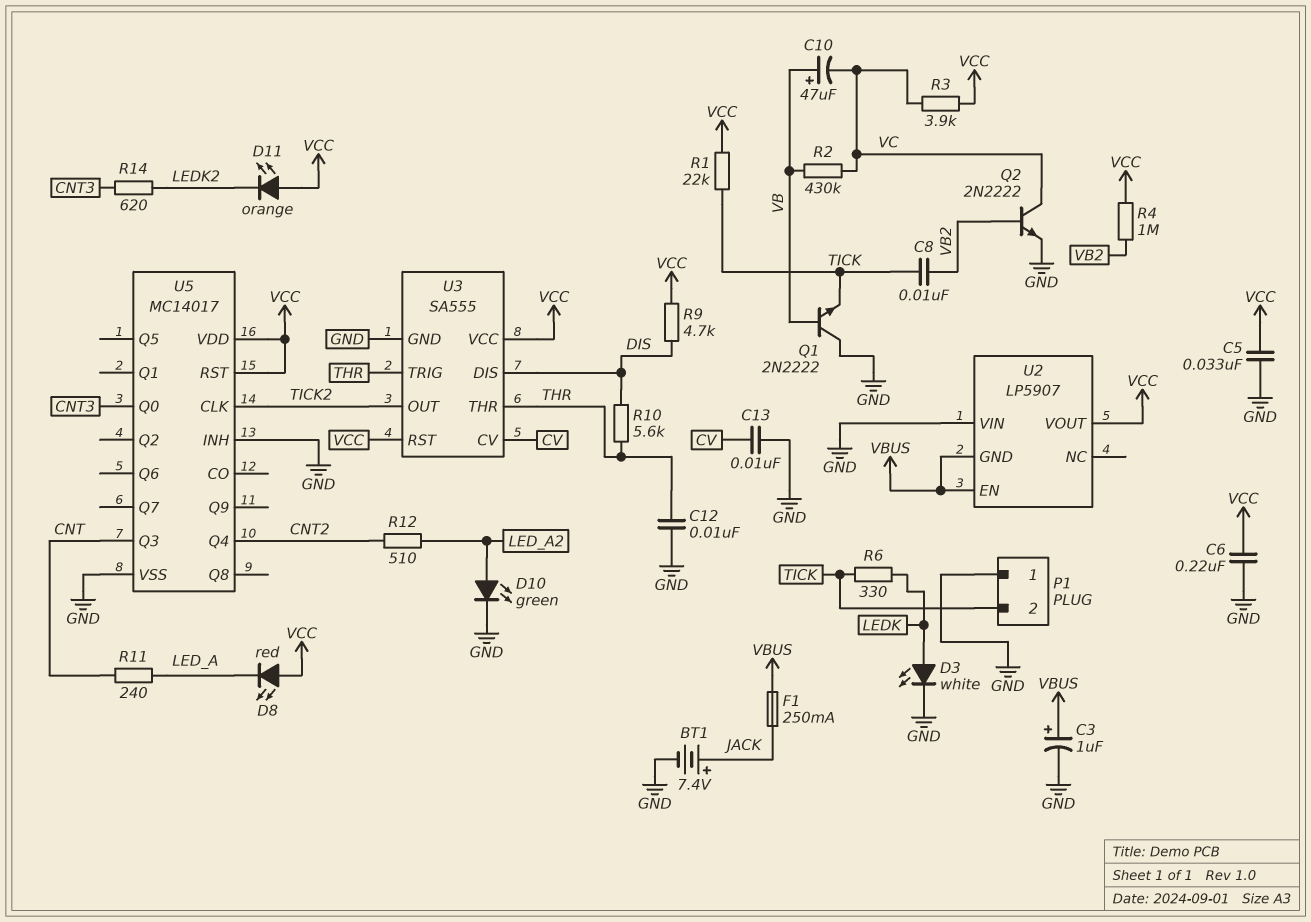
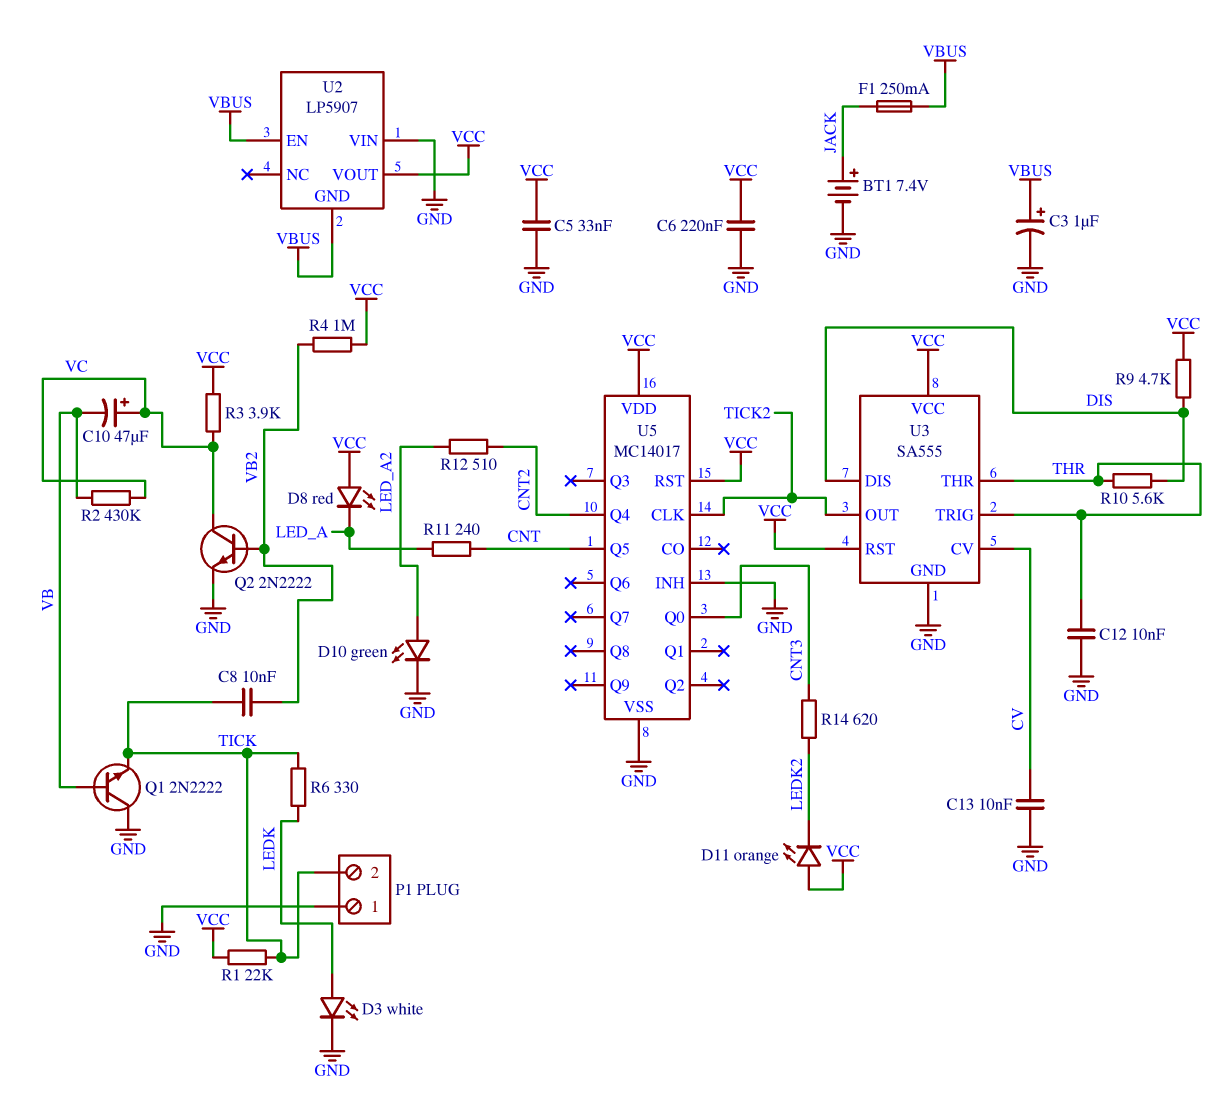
C10: 47uF (plus VB, minus VC) -> 47uF (plus VC, minus VB)
U5 pin Q3: CNT -> none
U5 pin Q5: none -> CNT

